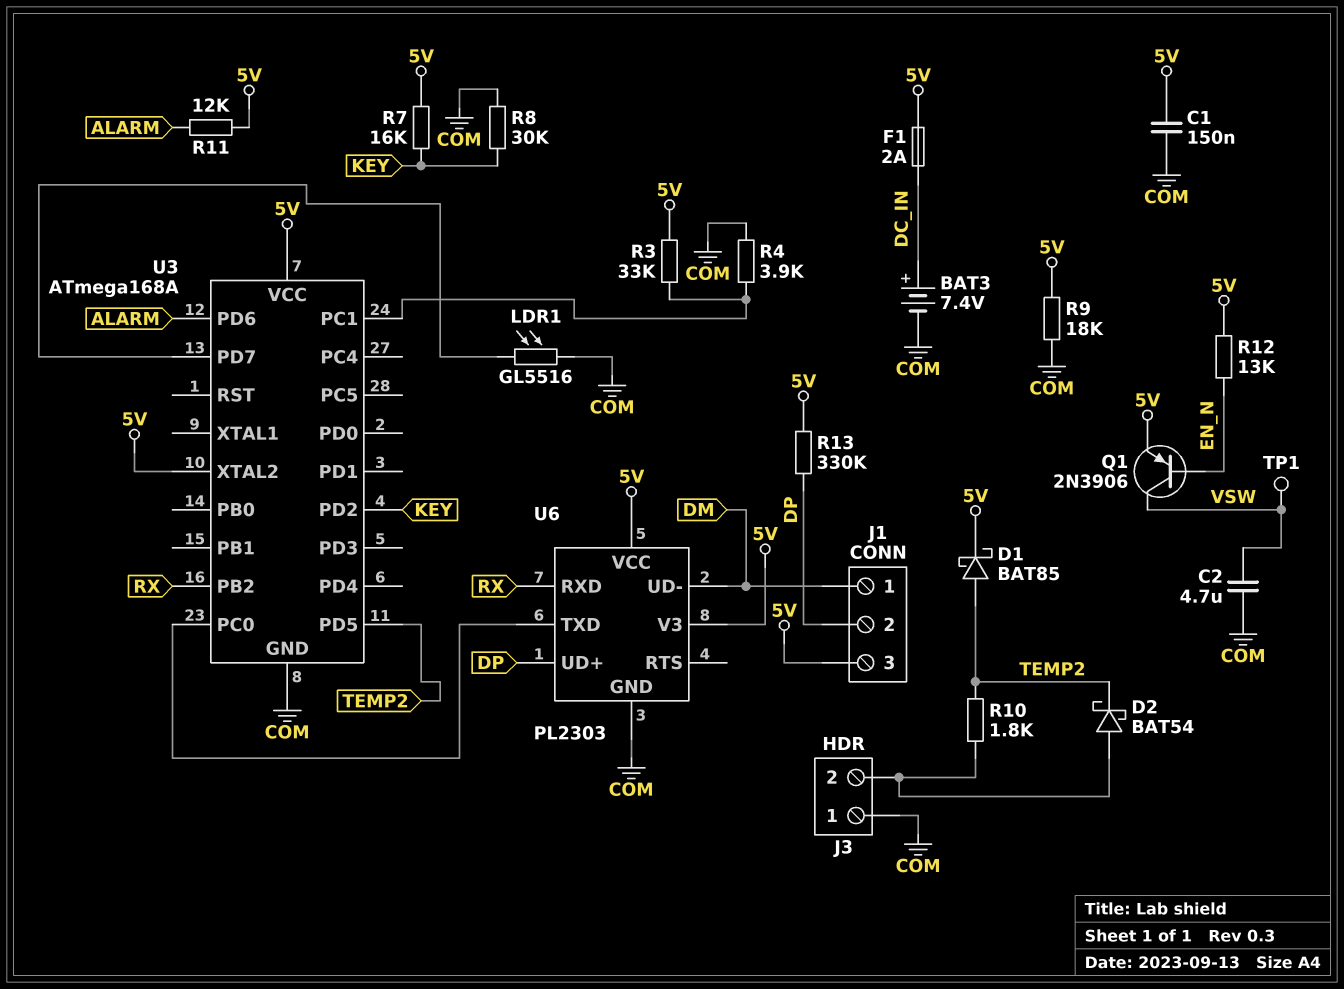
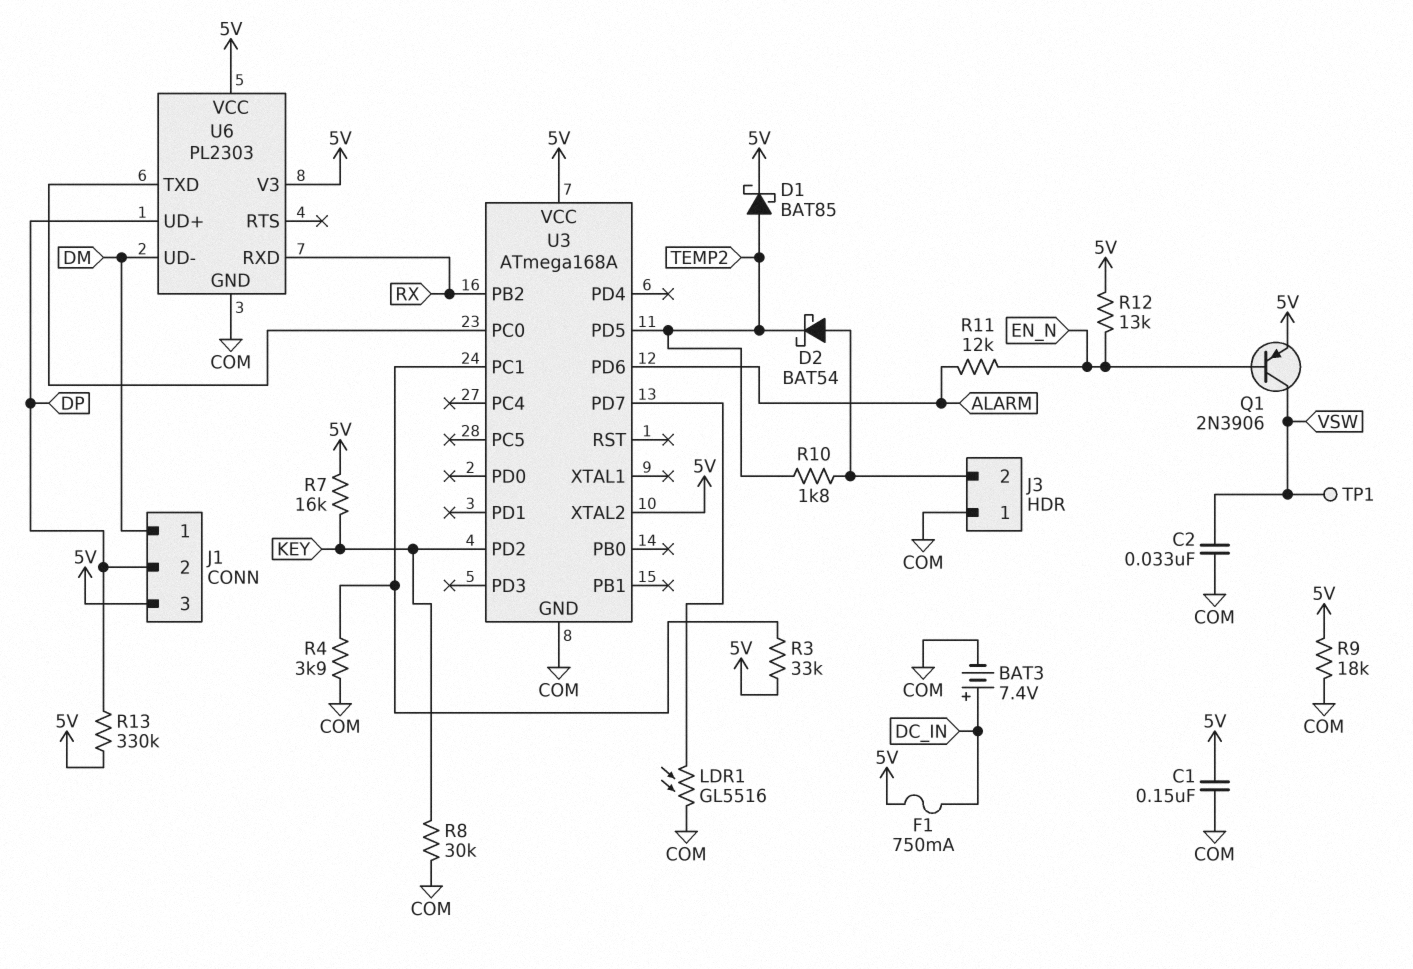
C2: 4.7uF (COM, VSW) -> 33nF (COM, VSW)
F1: 2A (5V, DC_IN) -> 750mA (5V, DC_IN)
R11: 12k (5V, ALARM) -> 12k (ALARM, EN_N)

